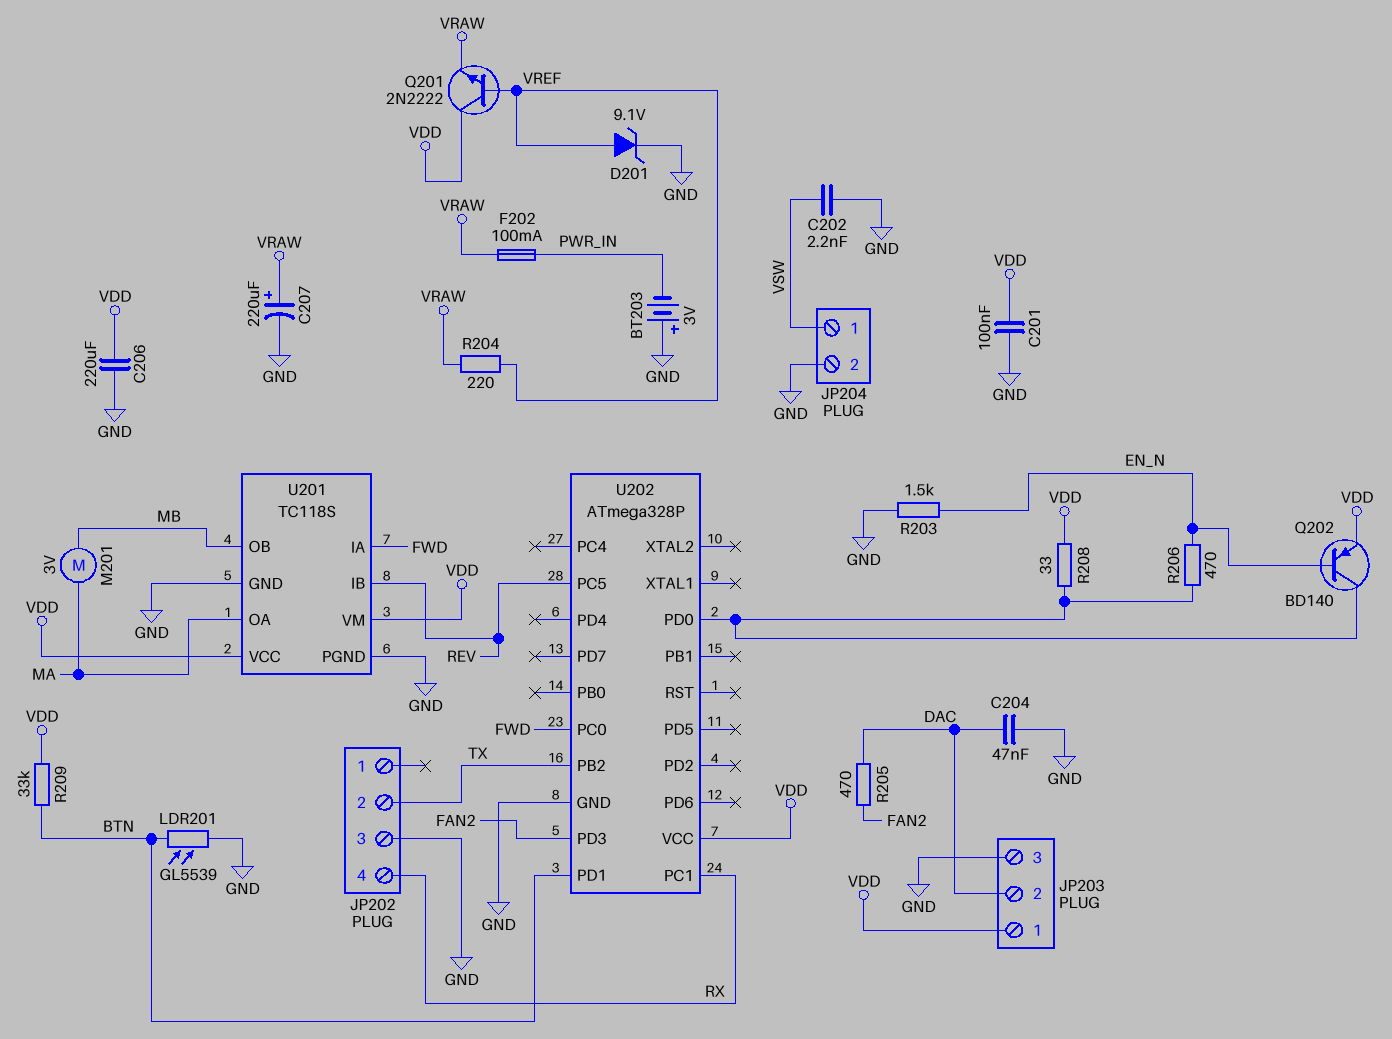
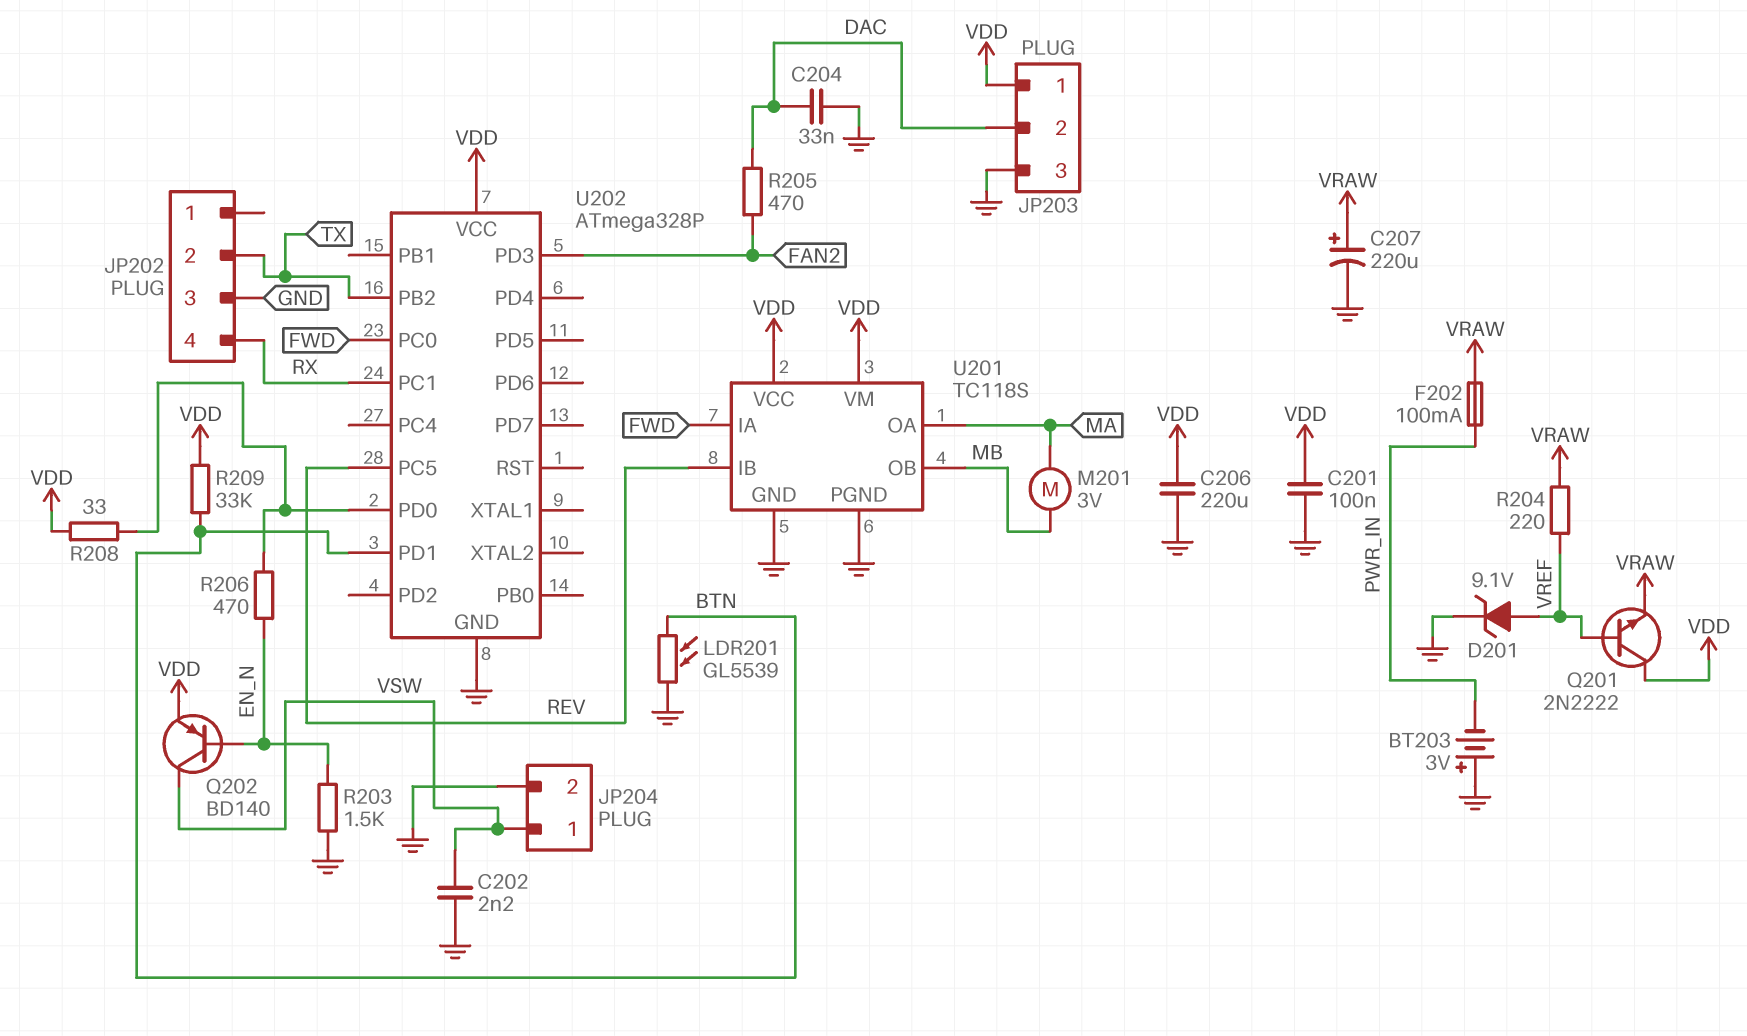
C204: 47nF (DAC, GND) -> 33nF (DAC, GND)
Q202: PNP BD140 (B EN_N, C U202/PD0, E VDD) -> PNP BD140 (B EN_N, C VSW, E VDD)

